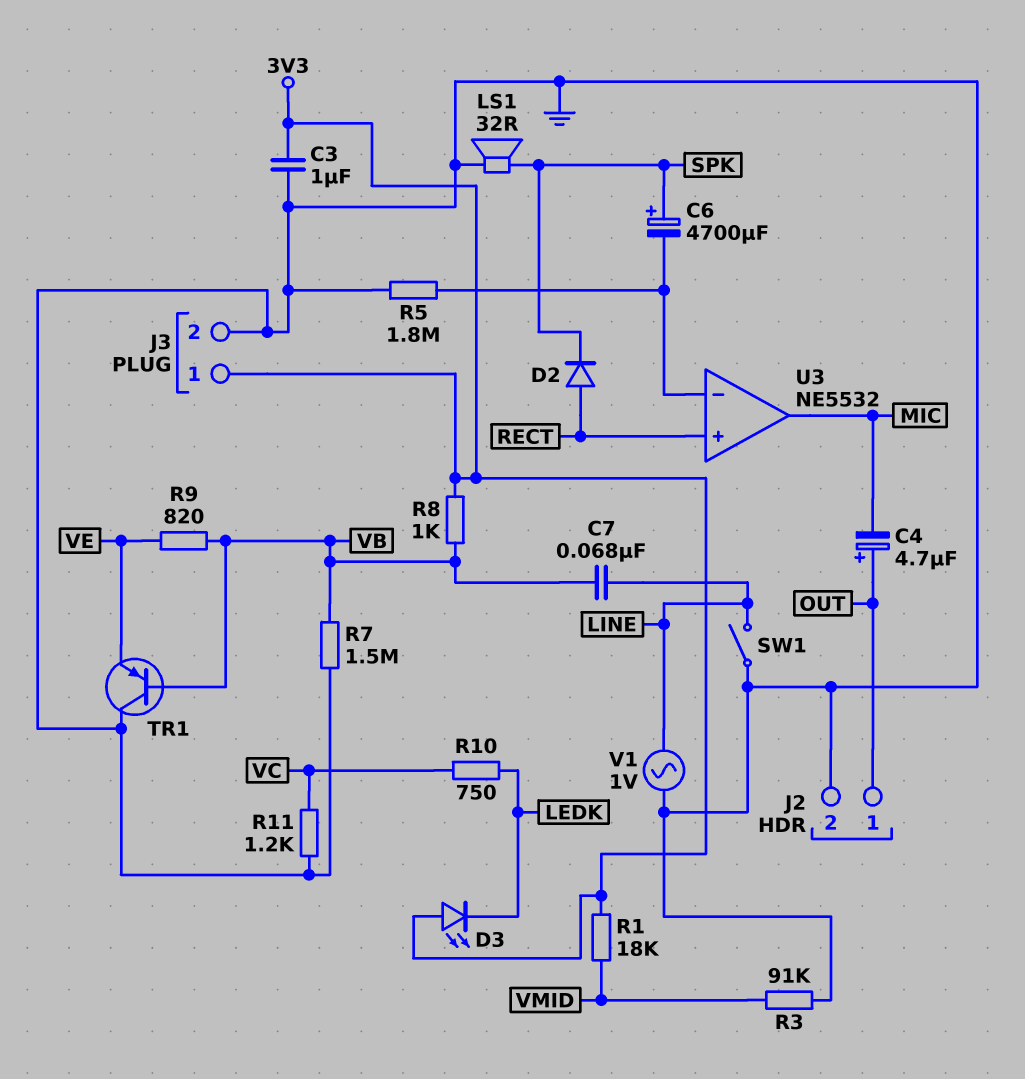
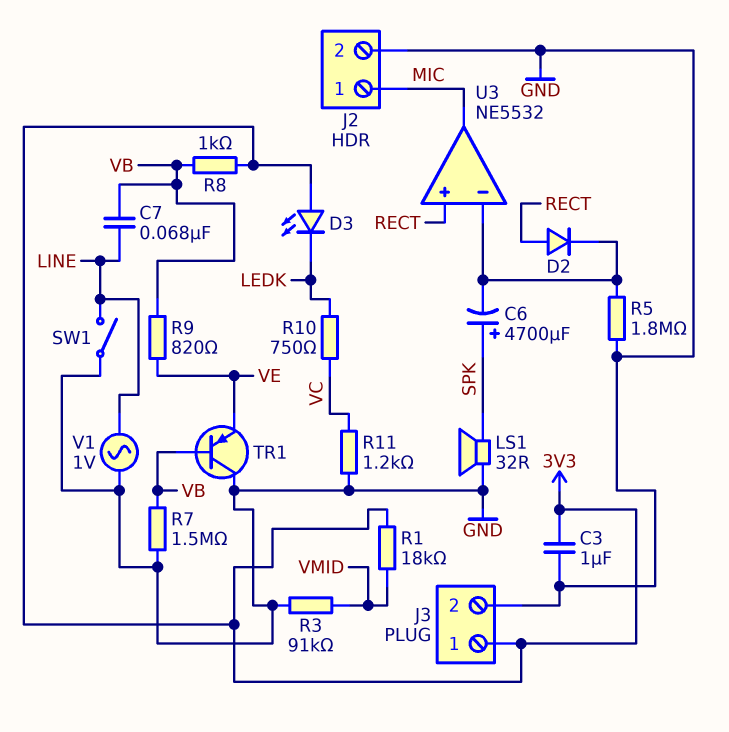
C4: 4.7uF (plus OUT, minus MIC) -> none
D2: diode (A RECT, K SPK) -> diode (A RECT, K U3/in-)
J2 pin 1: OUT -> MIC

